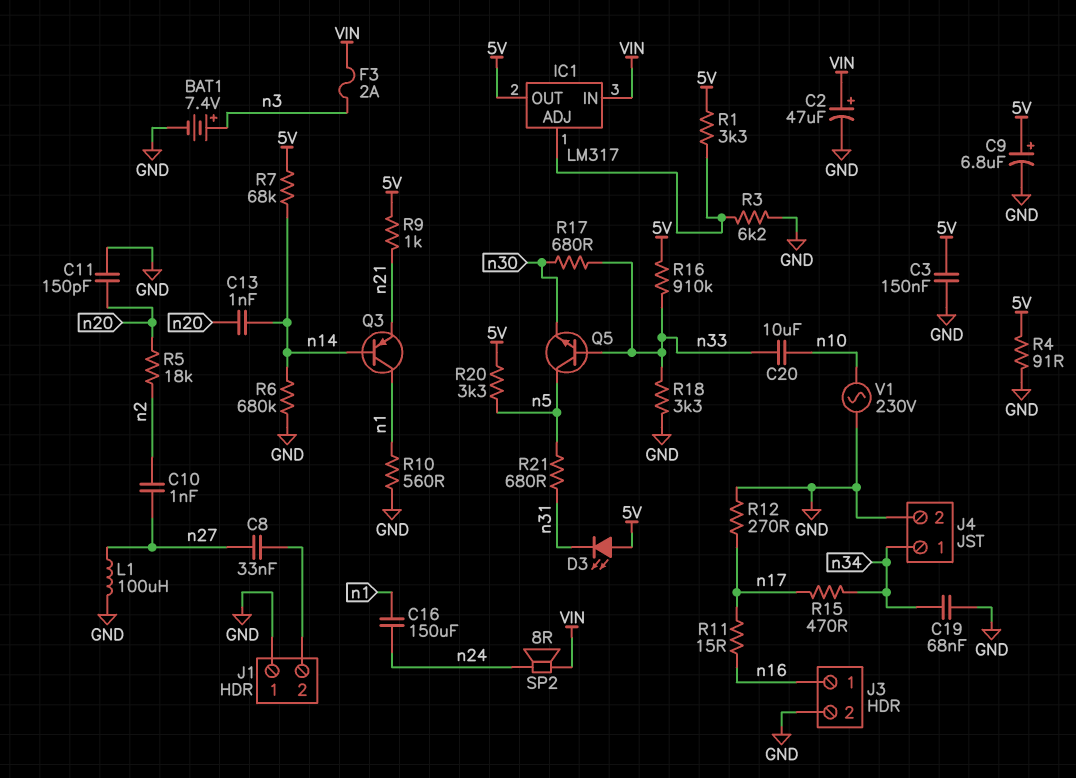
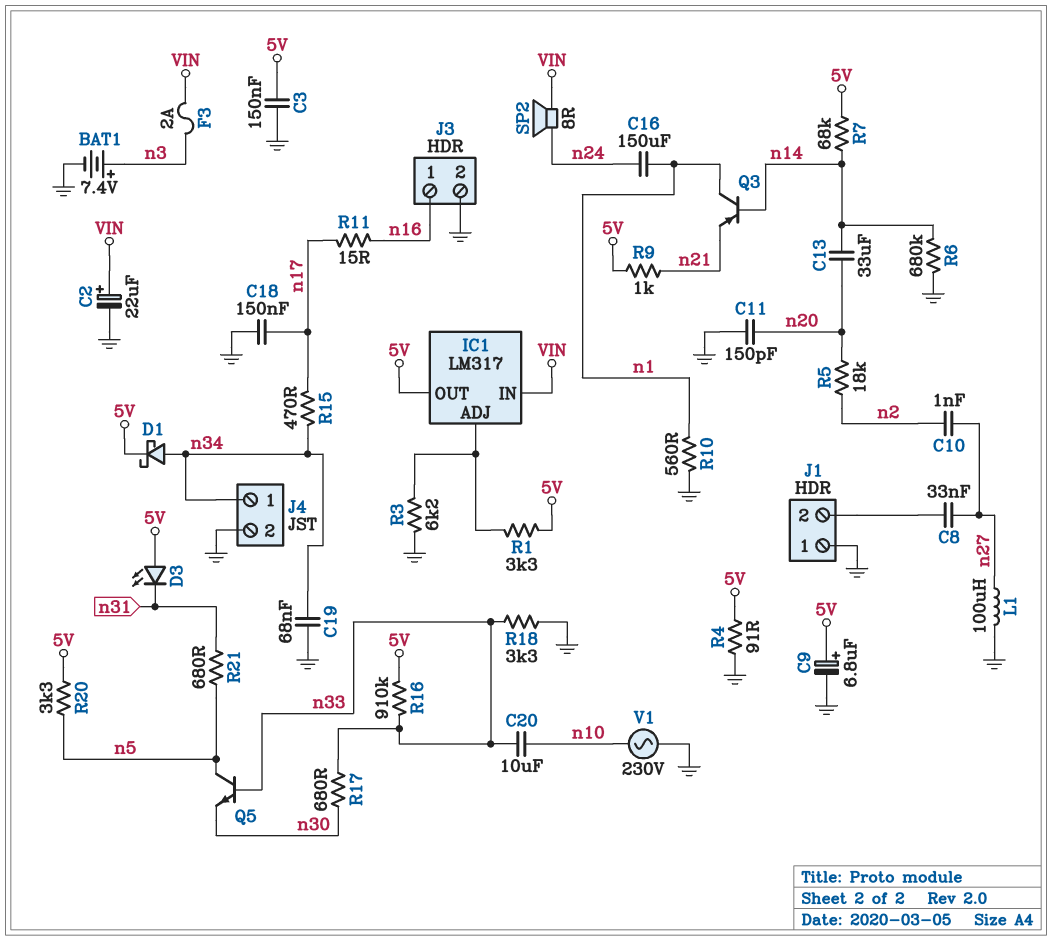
C2: 47uF (plus VIN, minus GND) -> 22uF (plus VIN, minus GND)
C13: 1nF (n14, n20) -> 33uF (n14, n20)
C18: none -> 150nF (GND, n17)
D1: none -> schottky (A n34, K 5V)
R12: 270 (GND, n17) -> none

